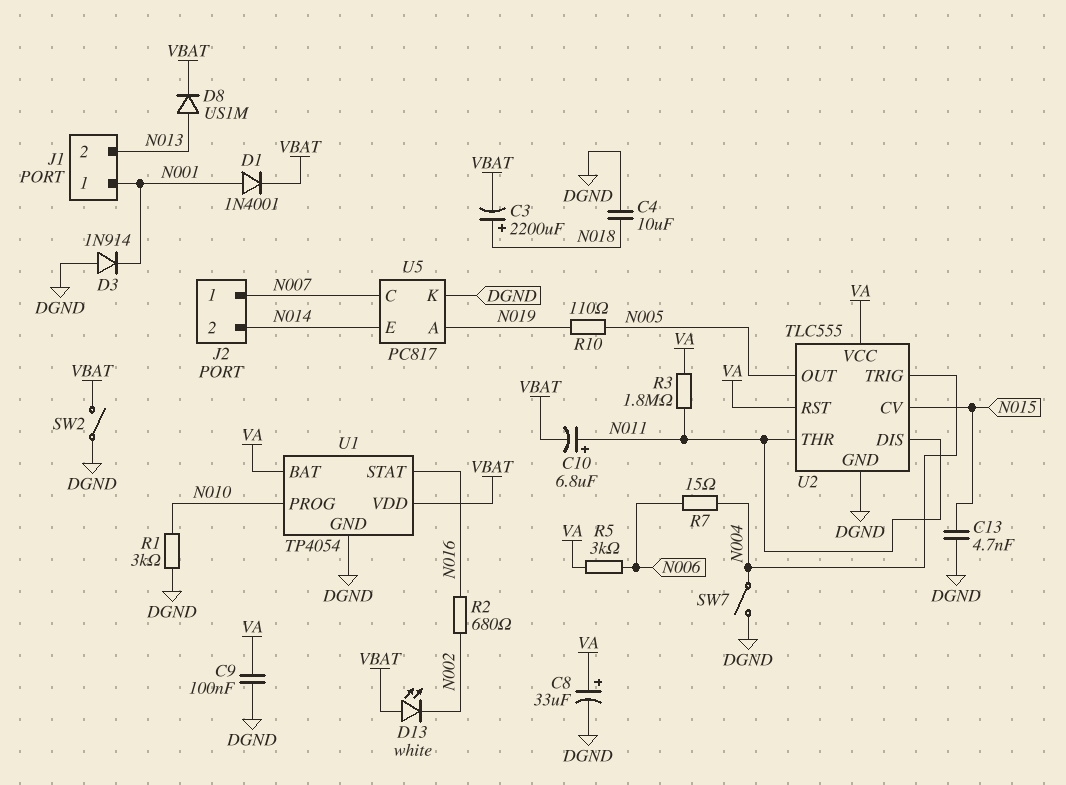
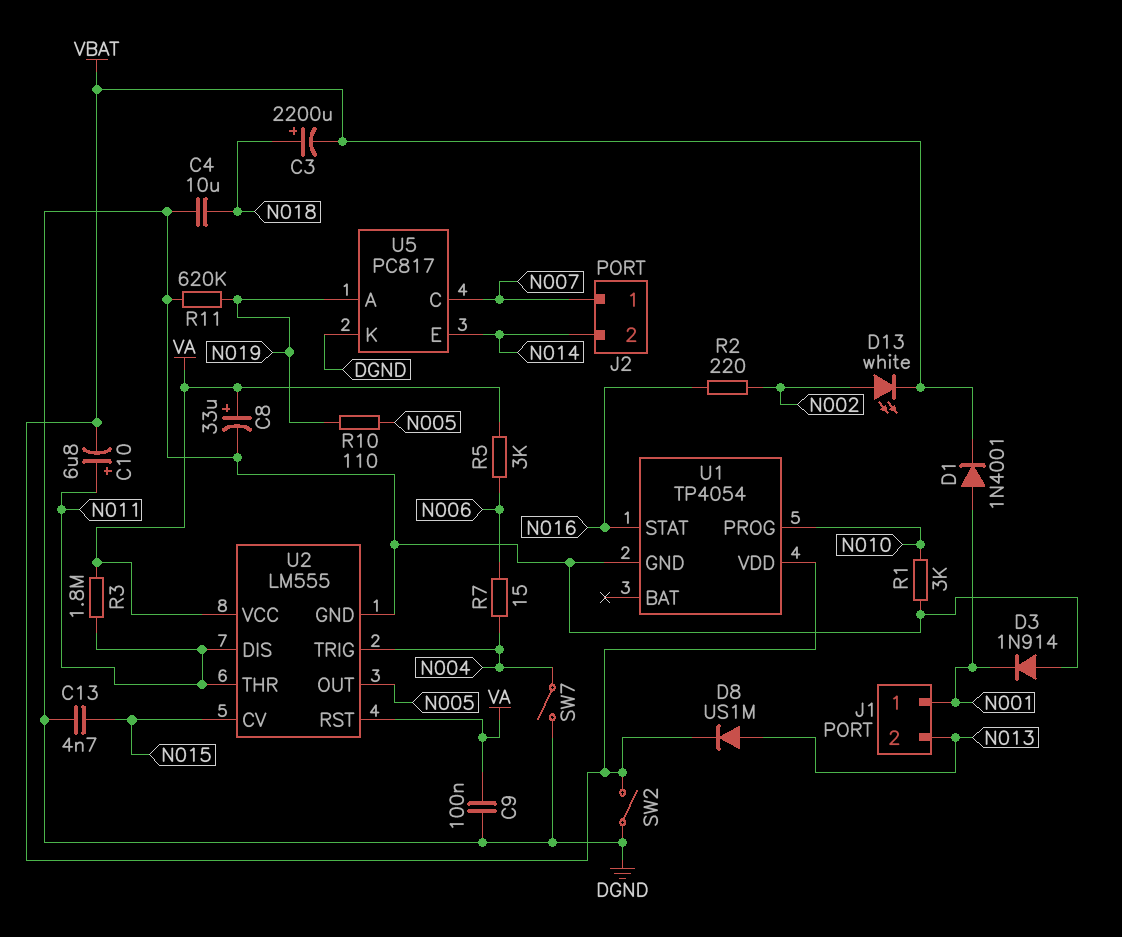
D13: LED white (A VBAT, K N002) -> LED white (A N002, K VBAT)
R2: 680 (N002, N016) -> 220 (N002, N016)
R11: none -> 620k (DGND, N019)
U1 pin BAT: VA -> none
U2: TLC555 -> LM555

